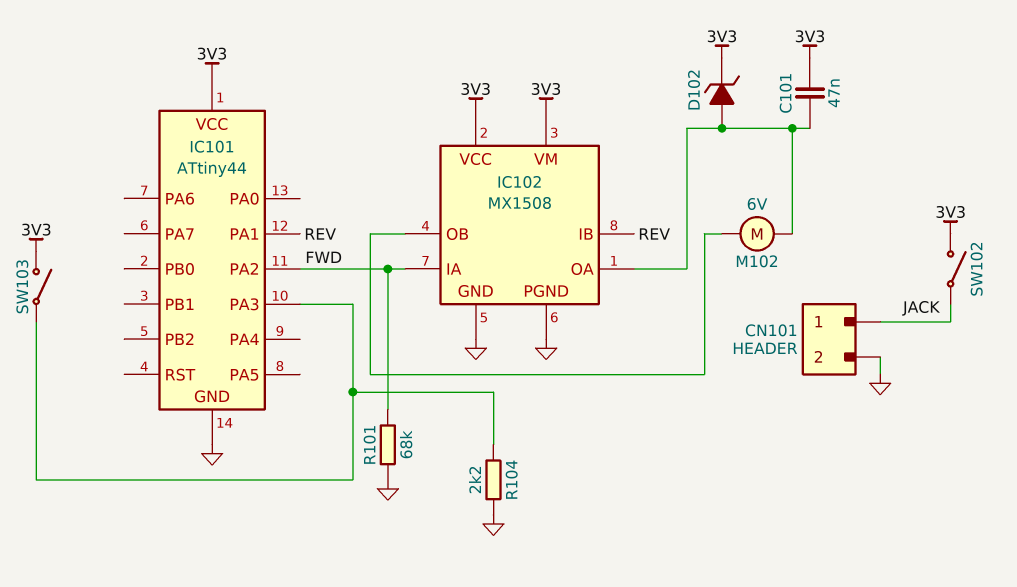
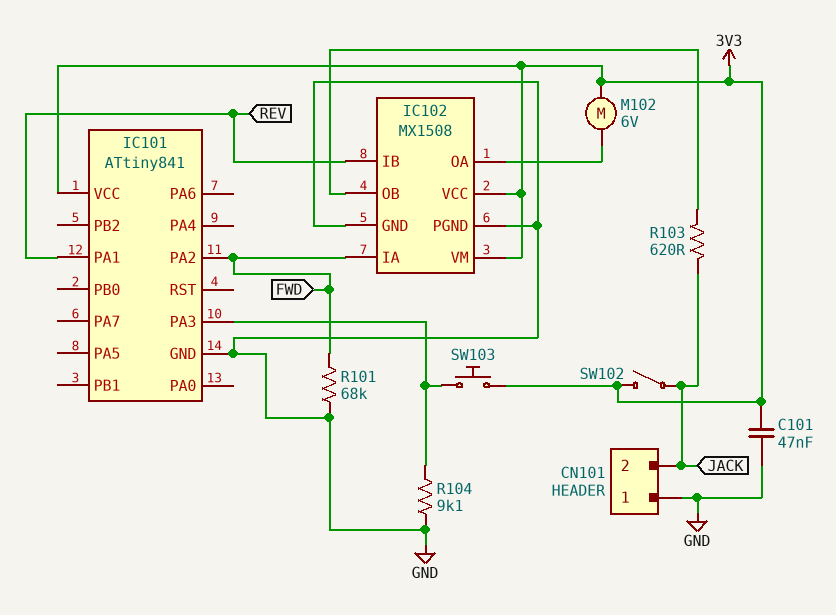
C101: 47nF (3V3, IC102/OA) -> 47nF (3V3, GND)
CN101 pin 1: JACK -> GND
CN101 pin 2: GND -> JACK
D102: zener (A IC102/OA, K 3V3) -> none
IC101: ATtiny44 -> ATtiny841
M102: motor 6V (IC102/OA, IC102/OB) -> motor 6V (3V3, IC102/OA)
R103: none -> 620 (IC102/OB, JACK)
R104: 2.2k (GND, IC101/PA3) -> 9.1k (GND, IC101/PA3)
SW103: switch (3V3, IC101/PA3) -> button (3V3, IC101/PA3)

